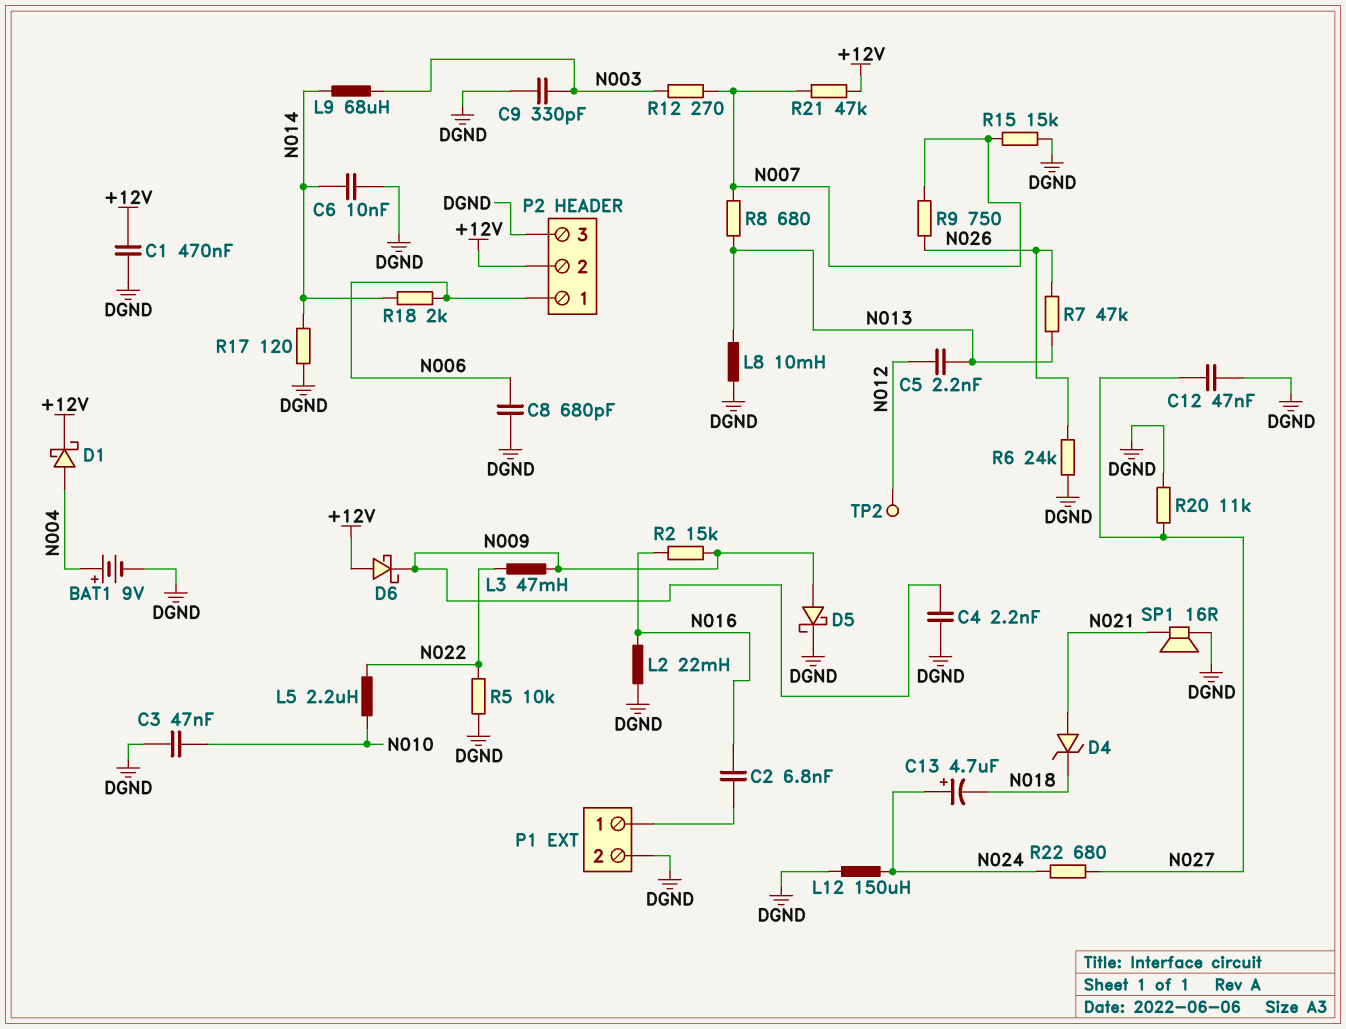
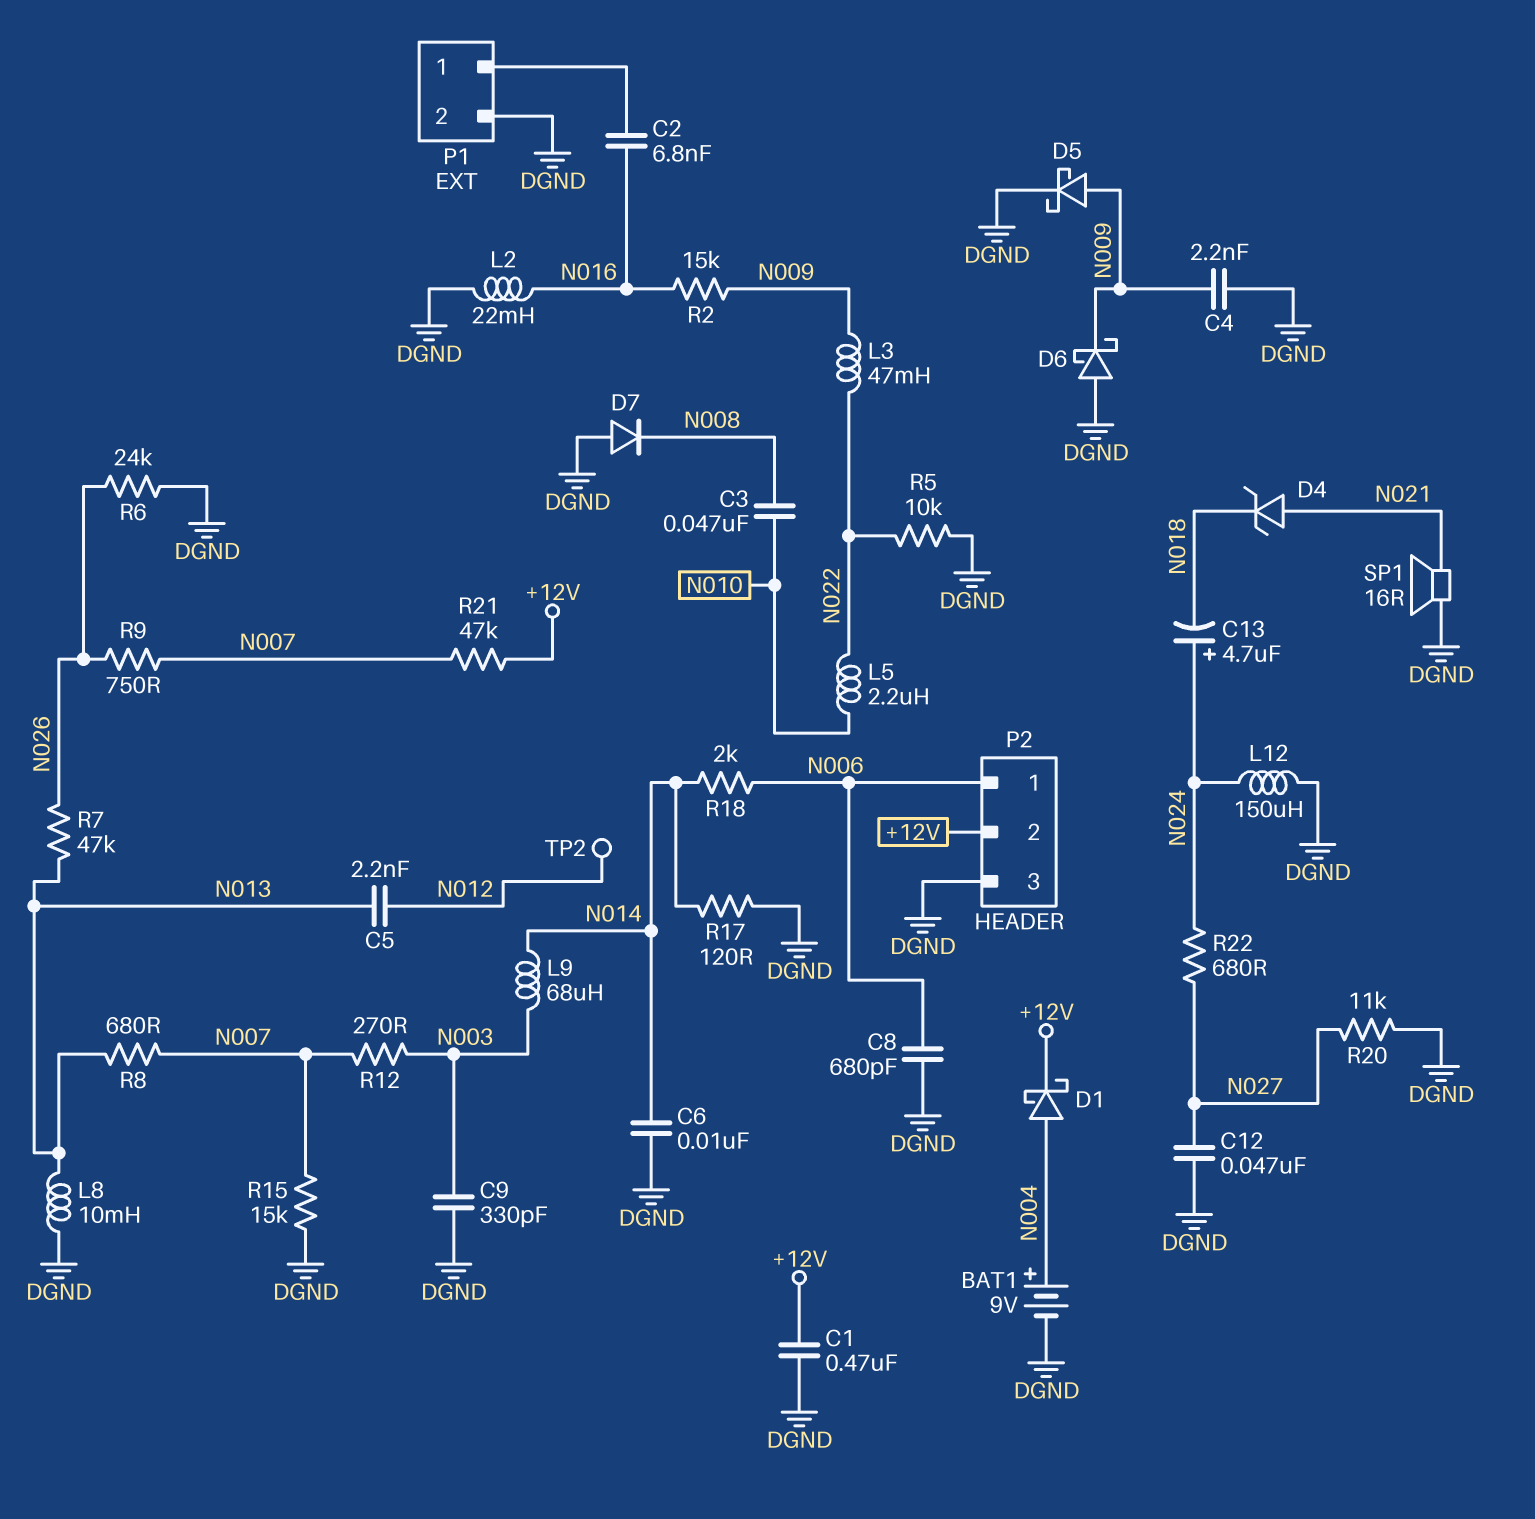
C3: 47nF (DGND, N010) -> 47nF (N008, N010)
D6: schottky (A +12V, K N009) -> schottky (A DGND, K N009)
D7: none -> diode (A DGND, K N008)

